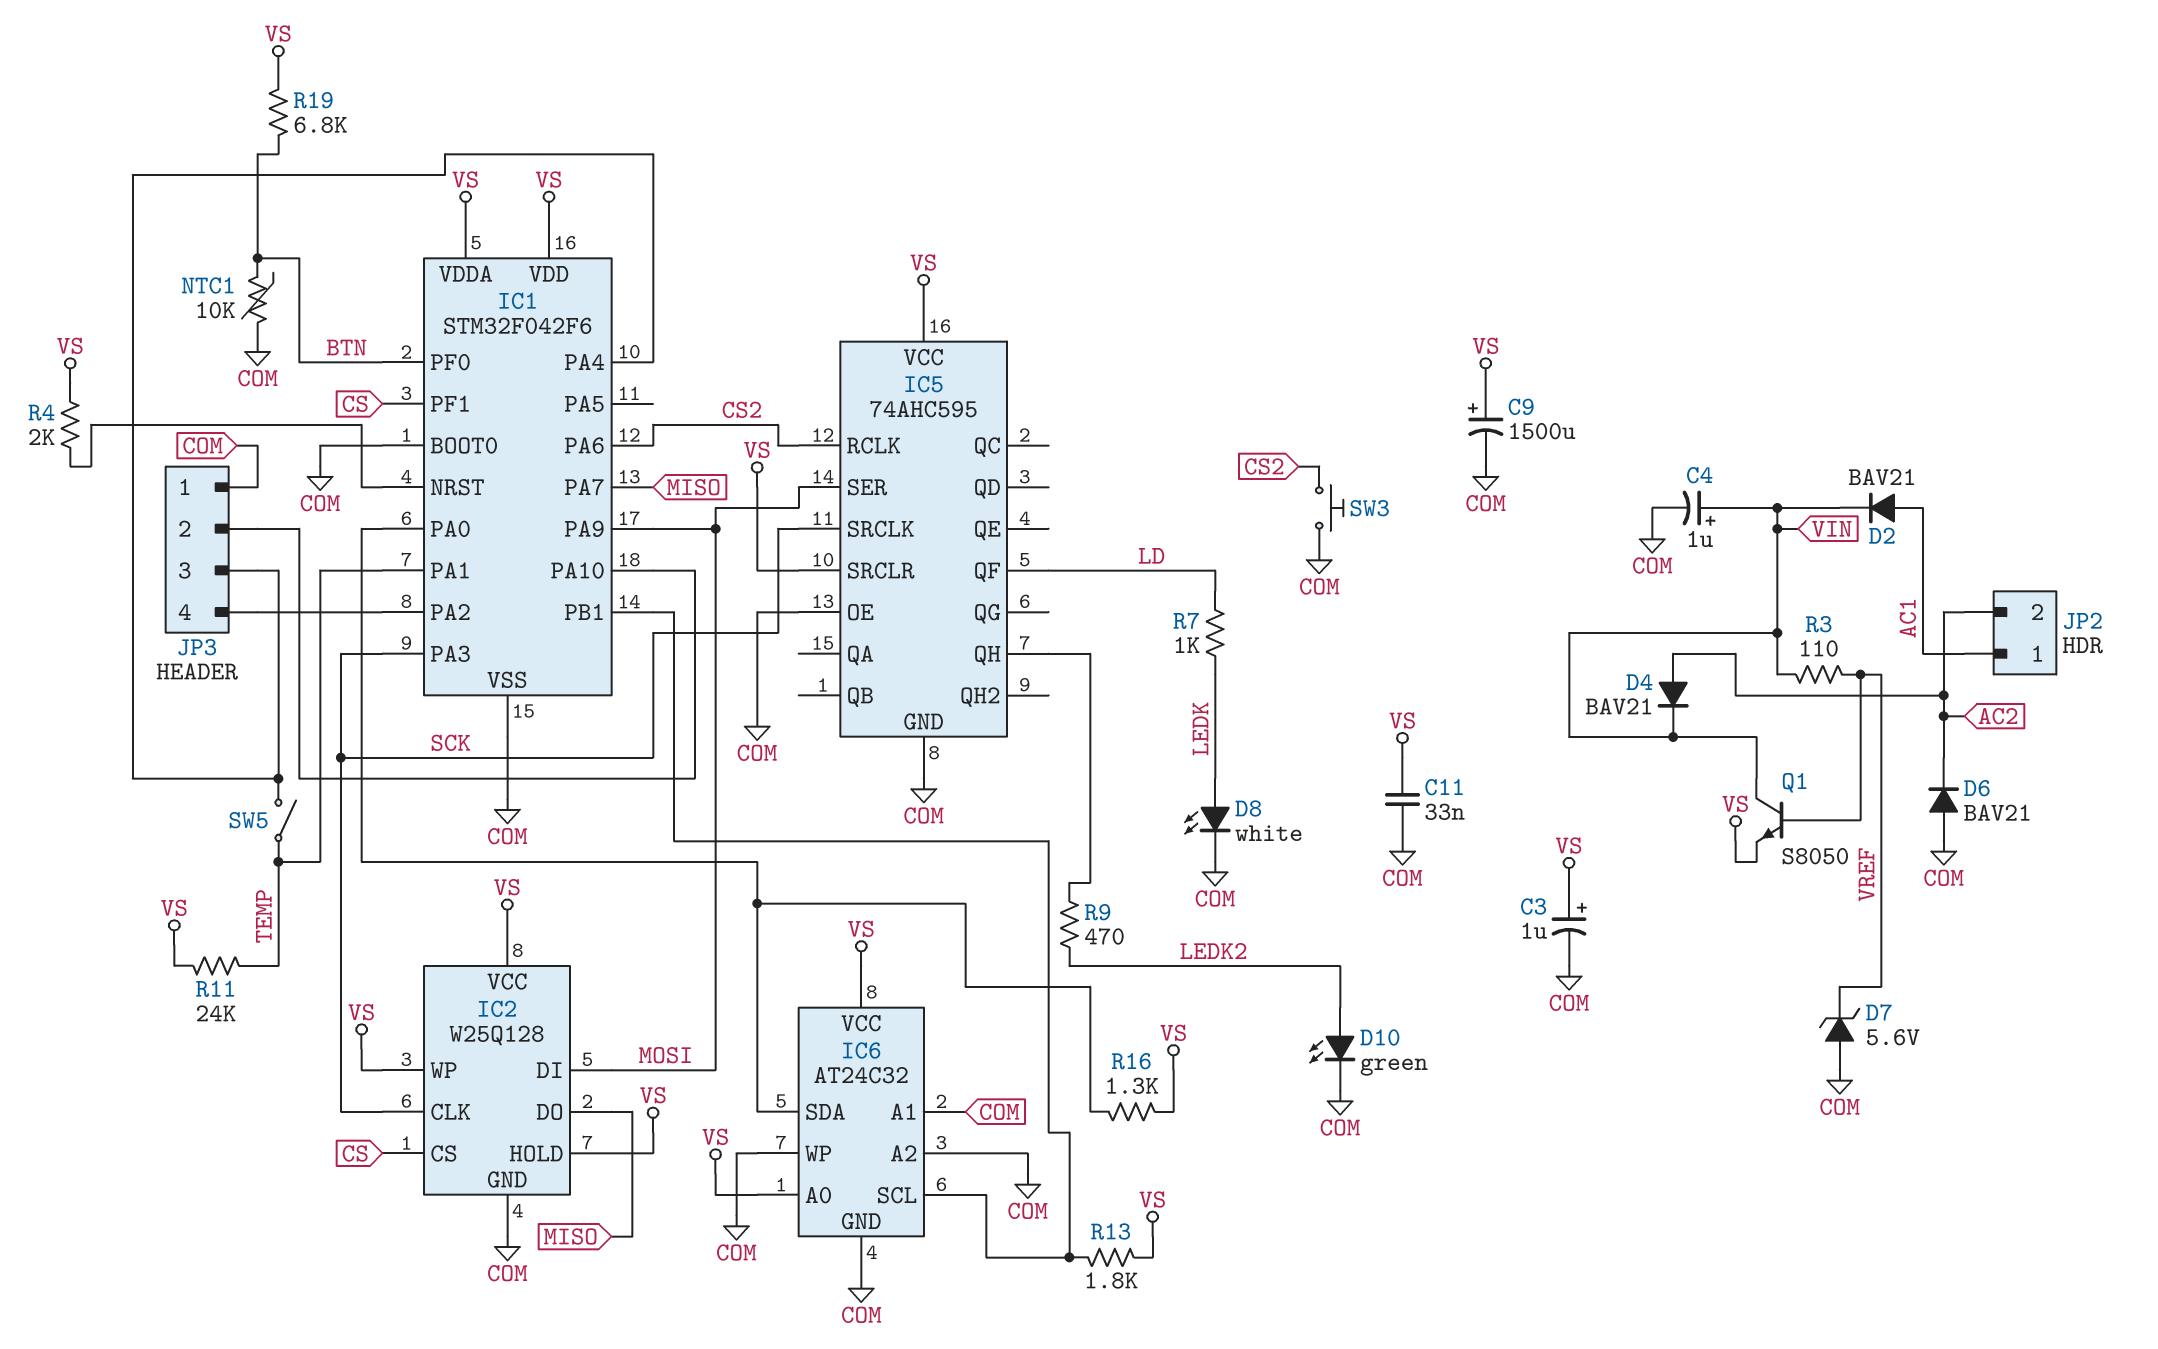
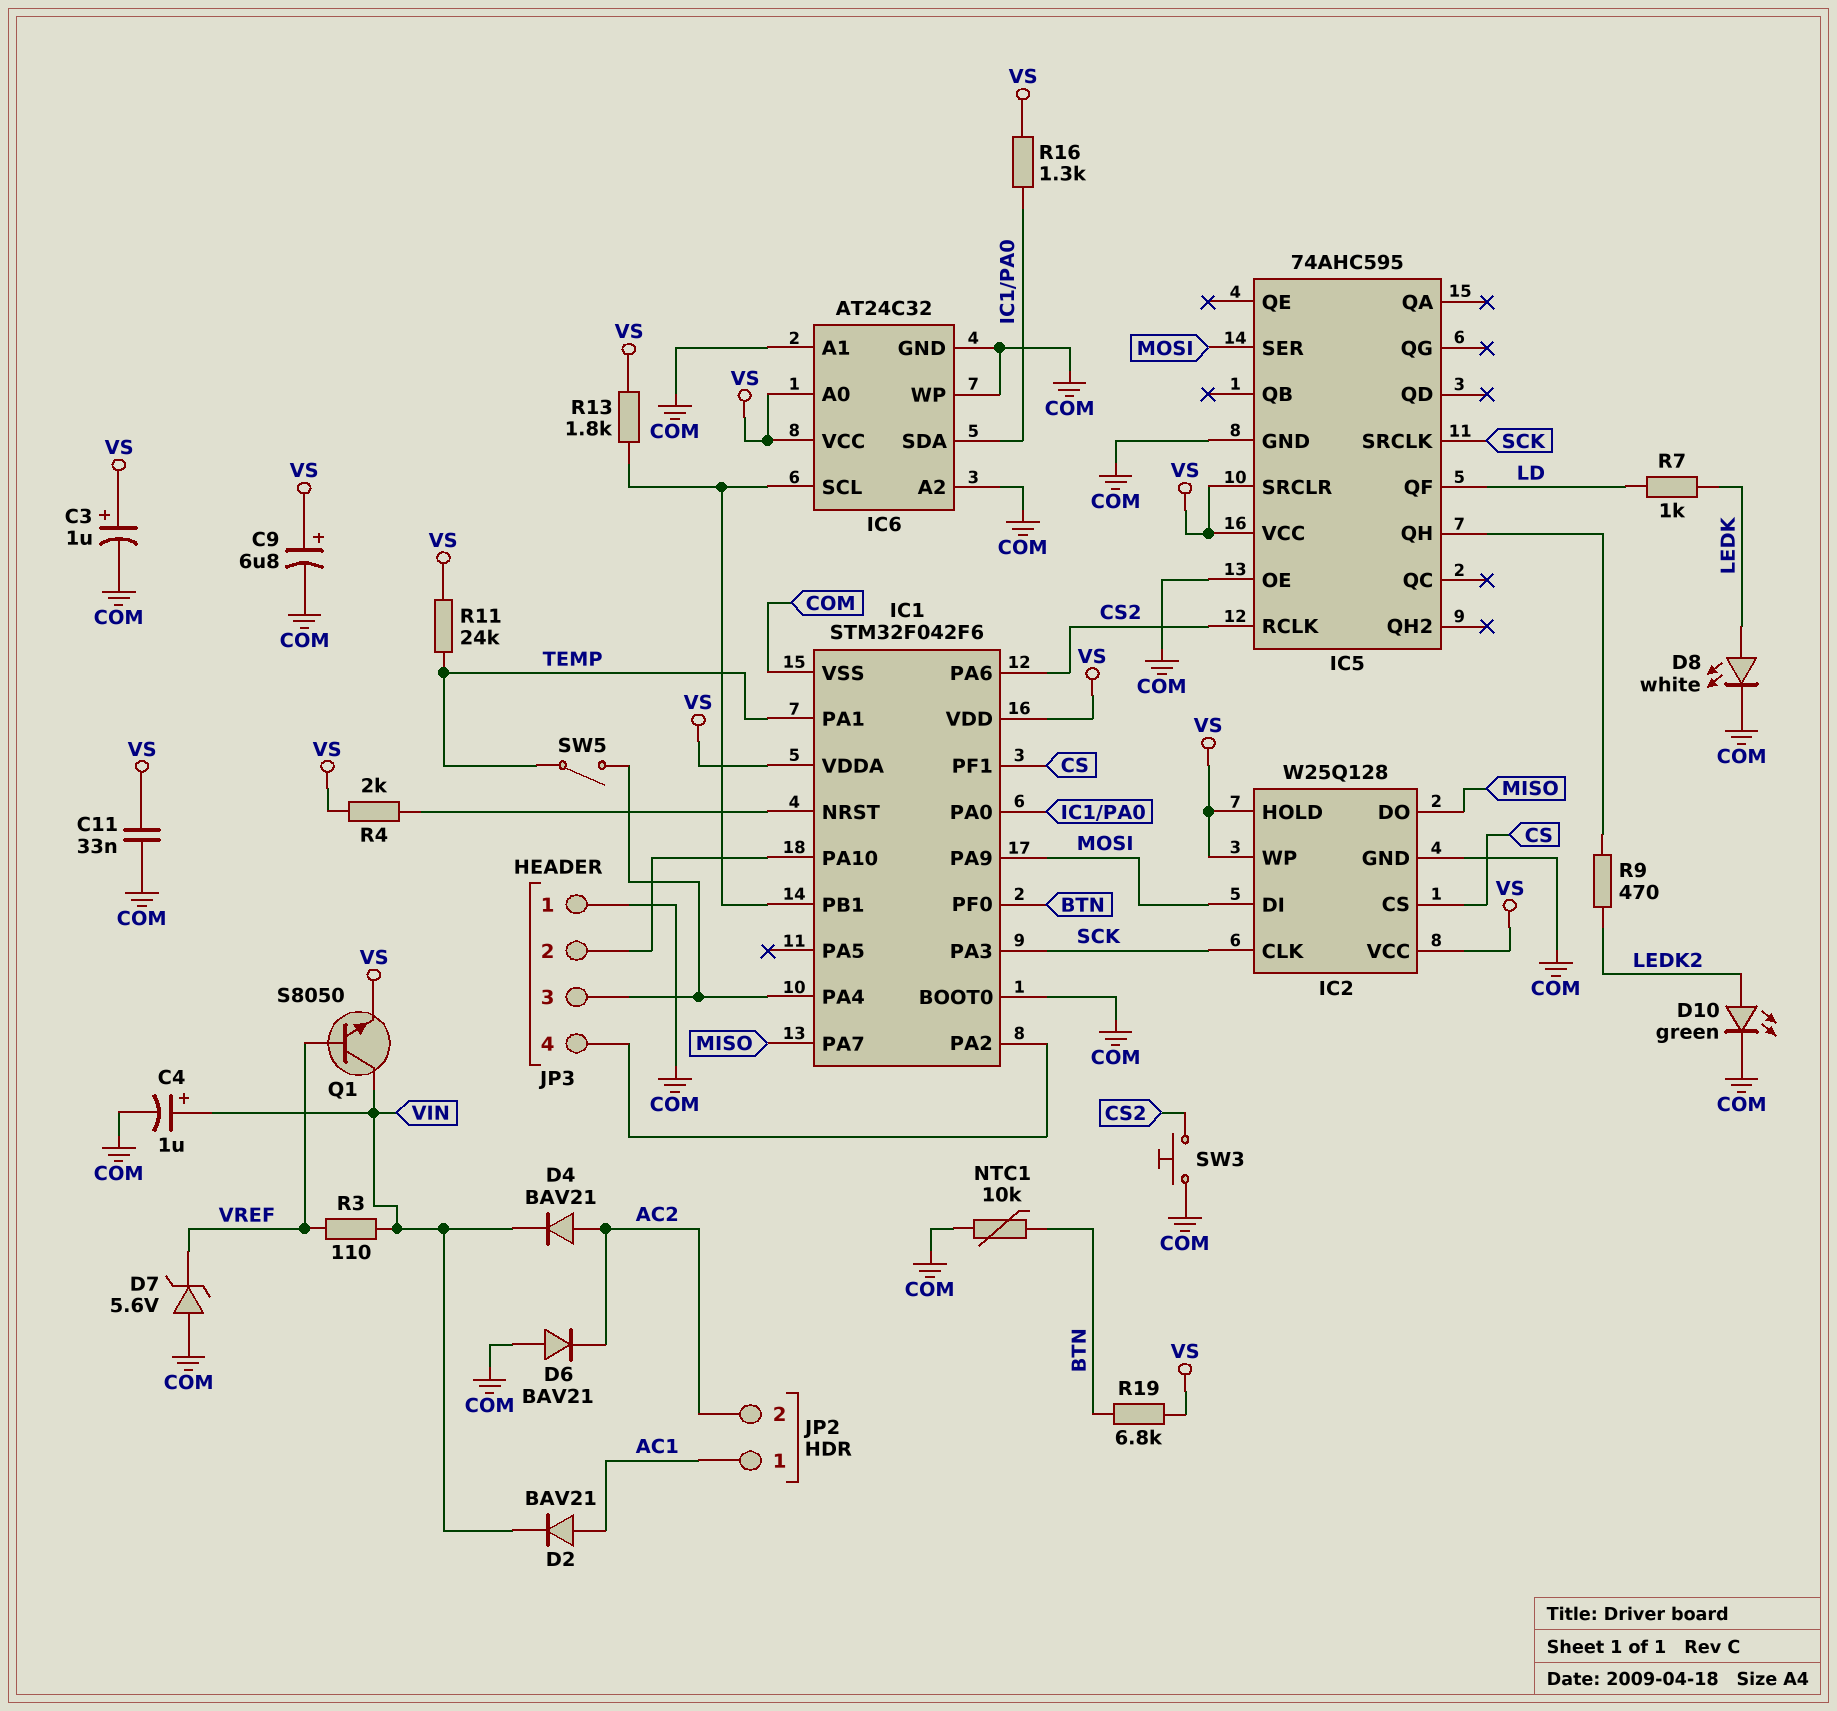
C9: 1500uF (plus VS, minus COM) -> 6.8uF (plus VS, minus COM)

